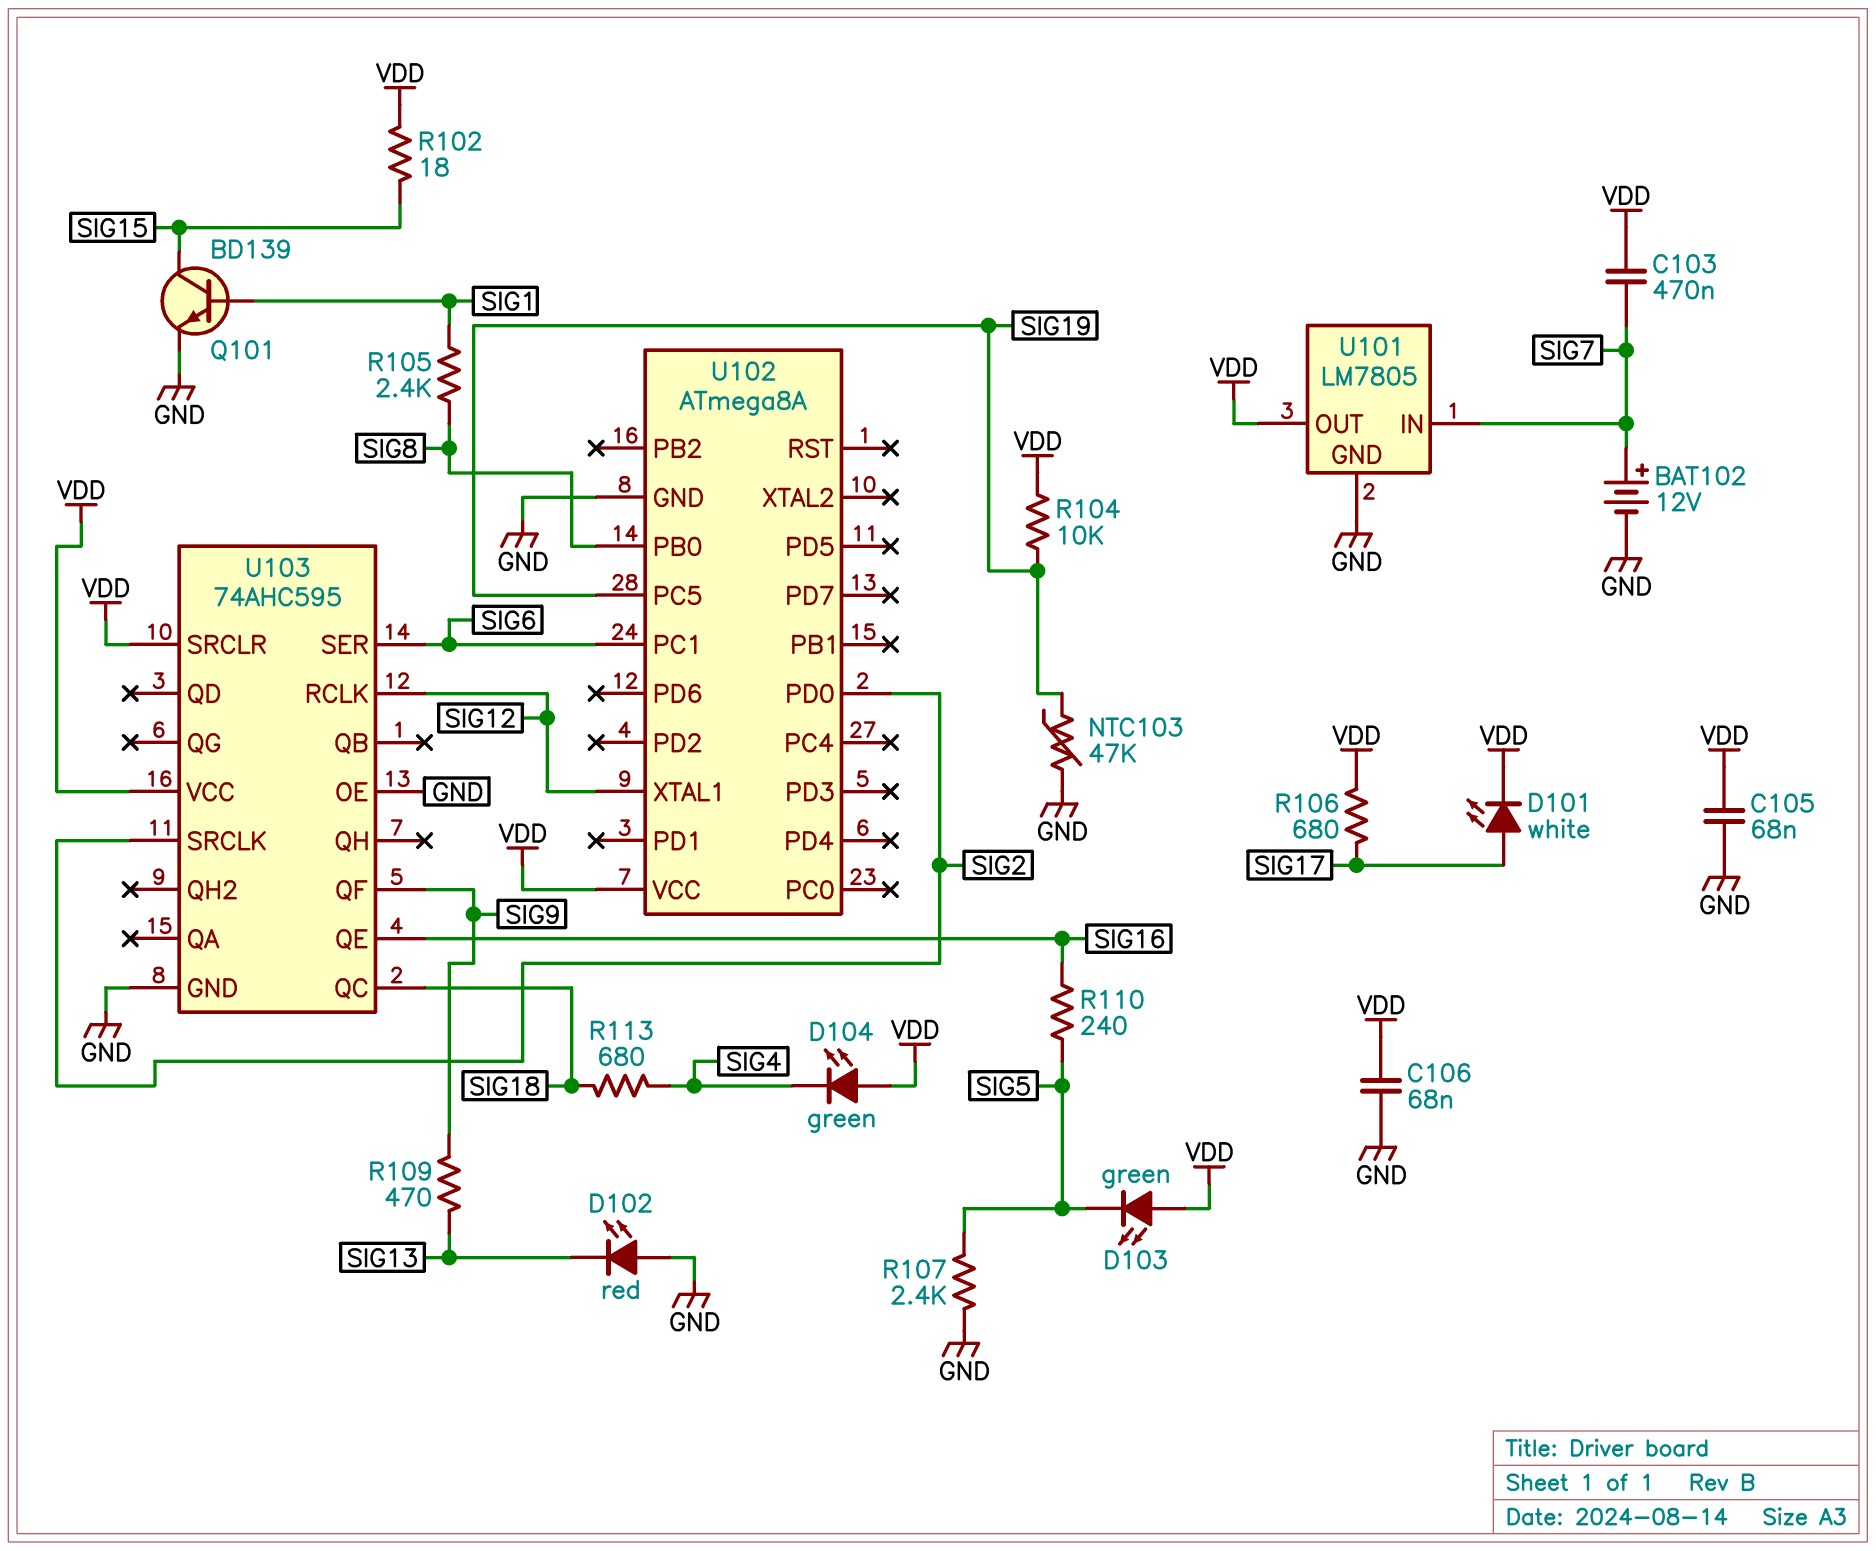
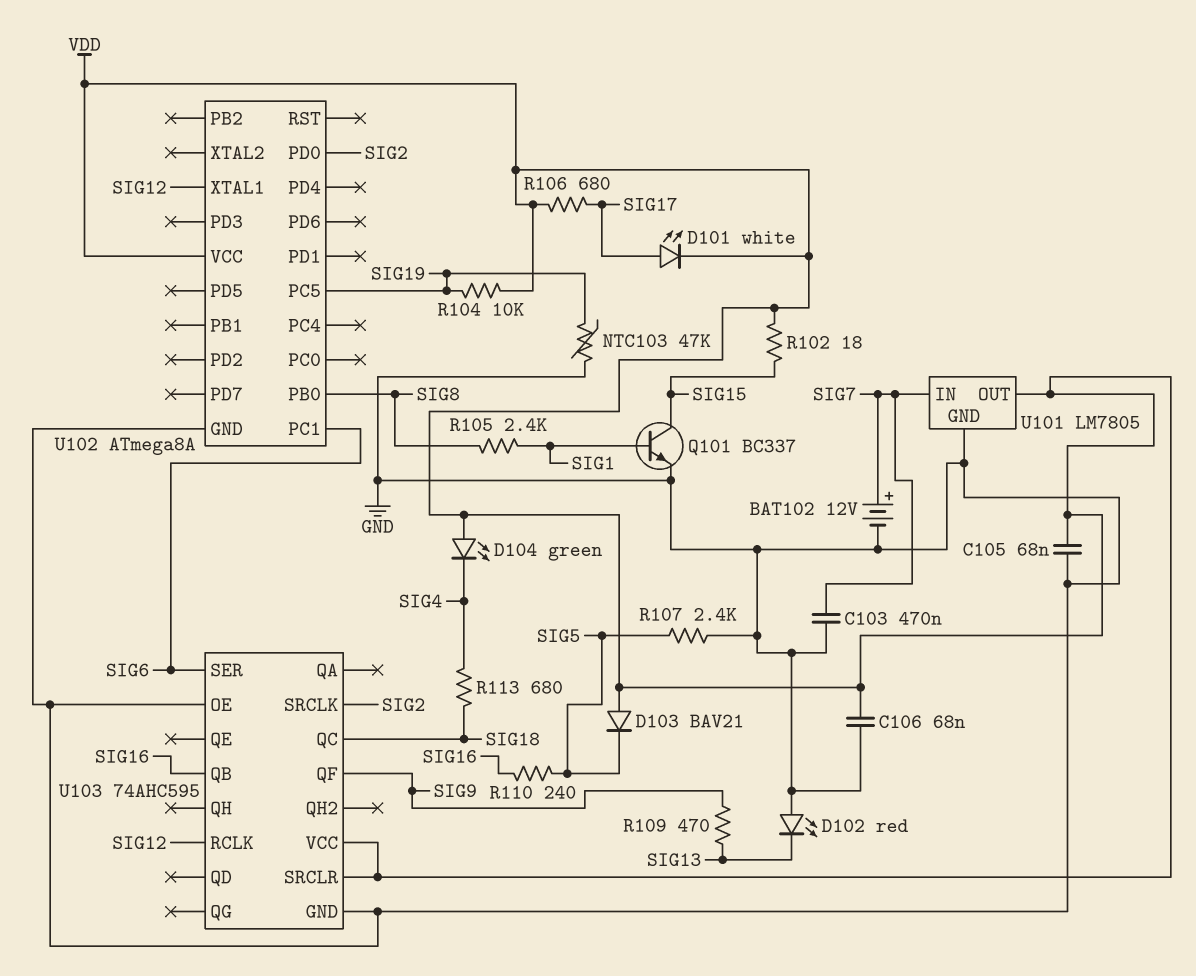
C103: 470nF (SIG7, VDD) -> 470nF (GND, SIG7)
D103: LED green (A VDD, K SIG5) -> diode BAV21 (A VDD, K SIG5)
Q101: NPN BD139 (B SIG1, C SIG15, E GND) -> NPN BC337 (B SIG1, C SIG15, E GND)
U103 pin QB: none -> SIG16
U103 pin QE: SIG16 -> none

